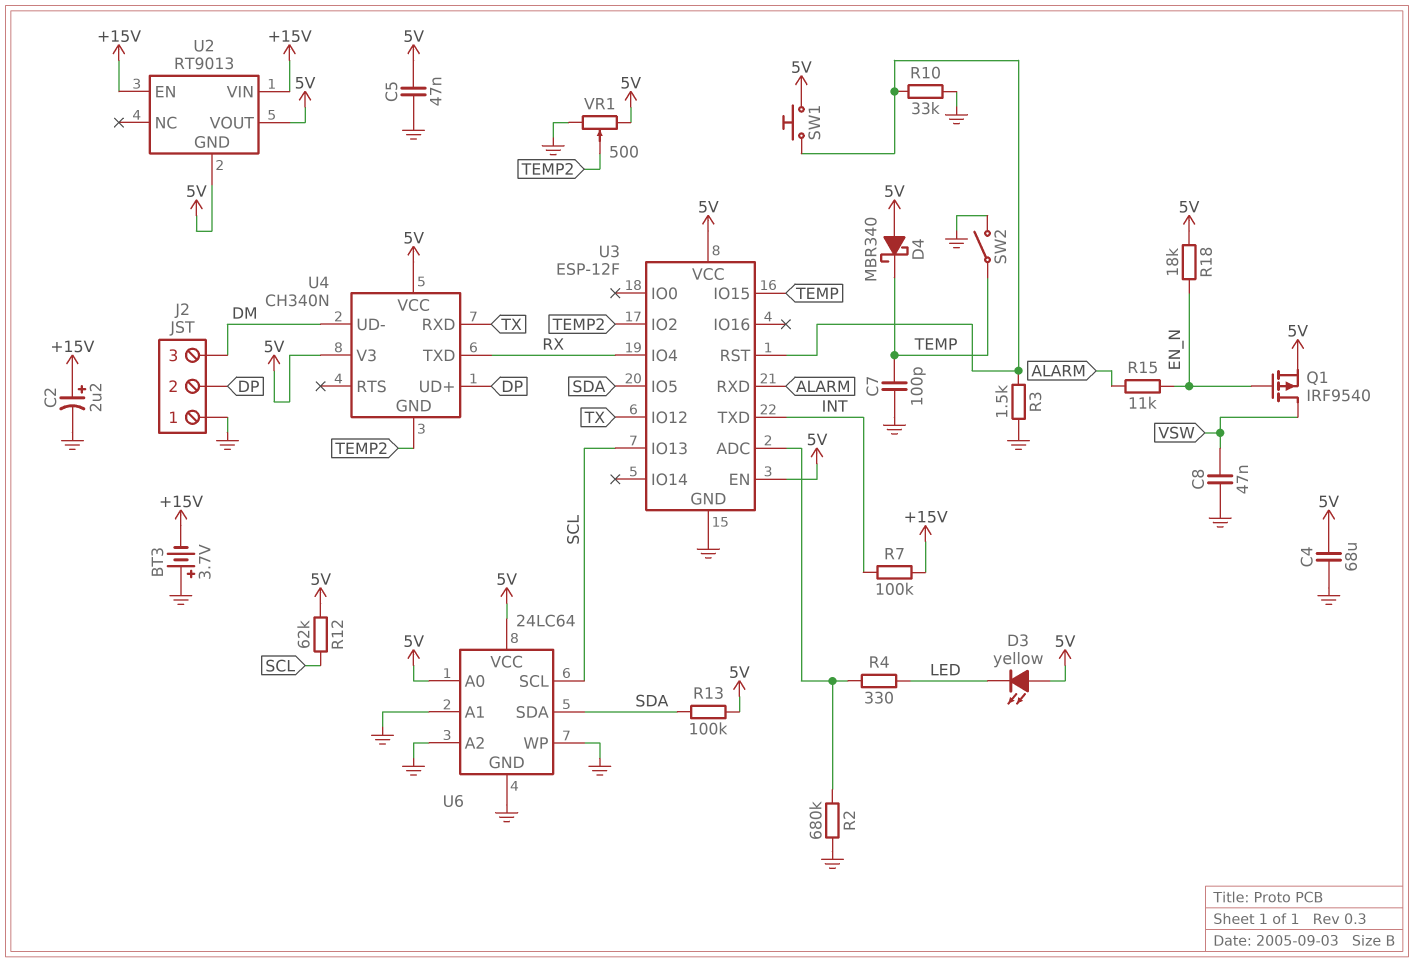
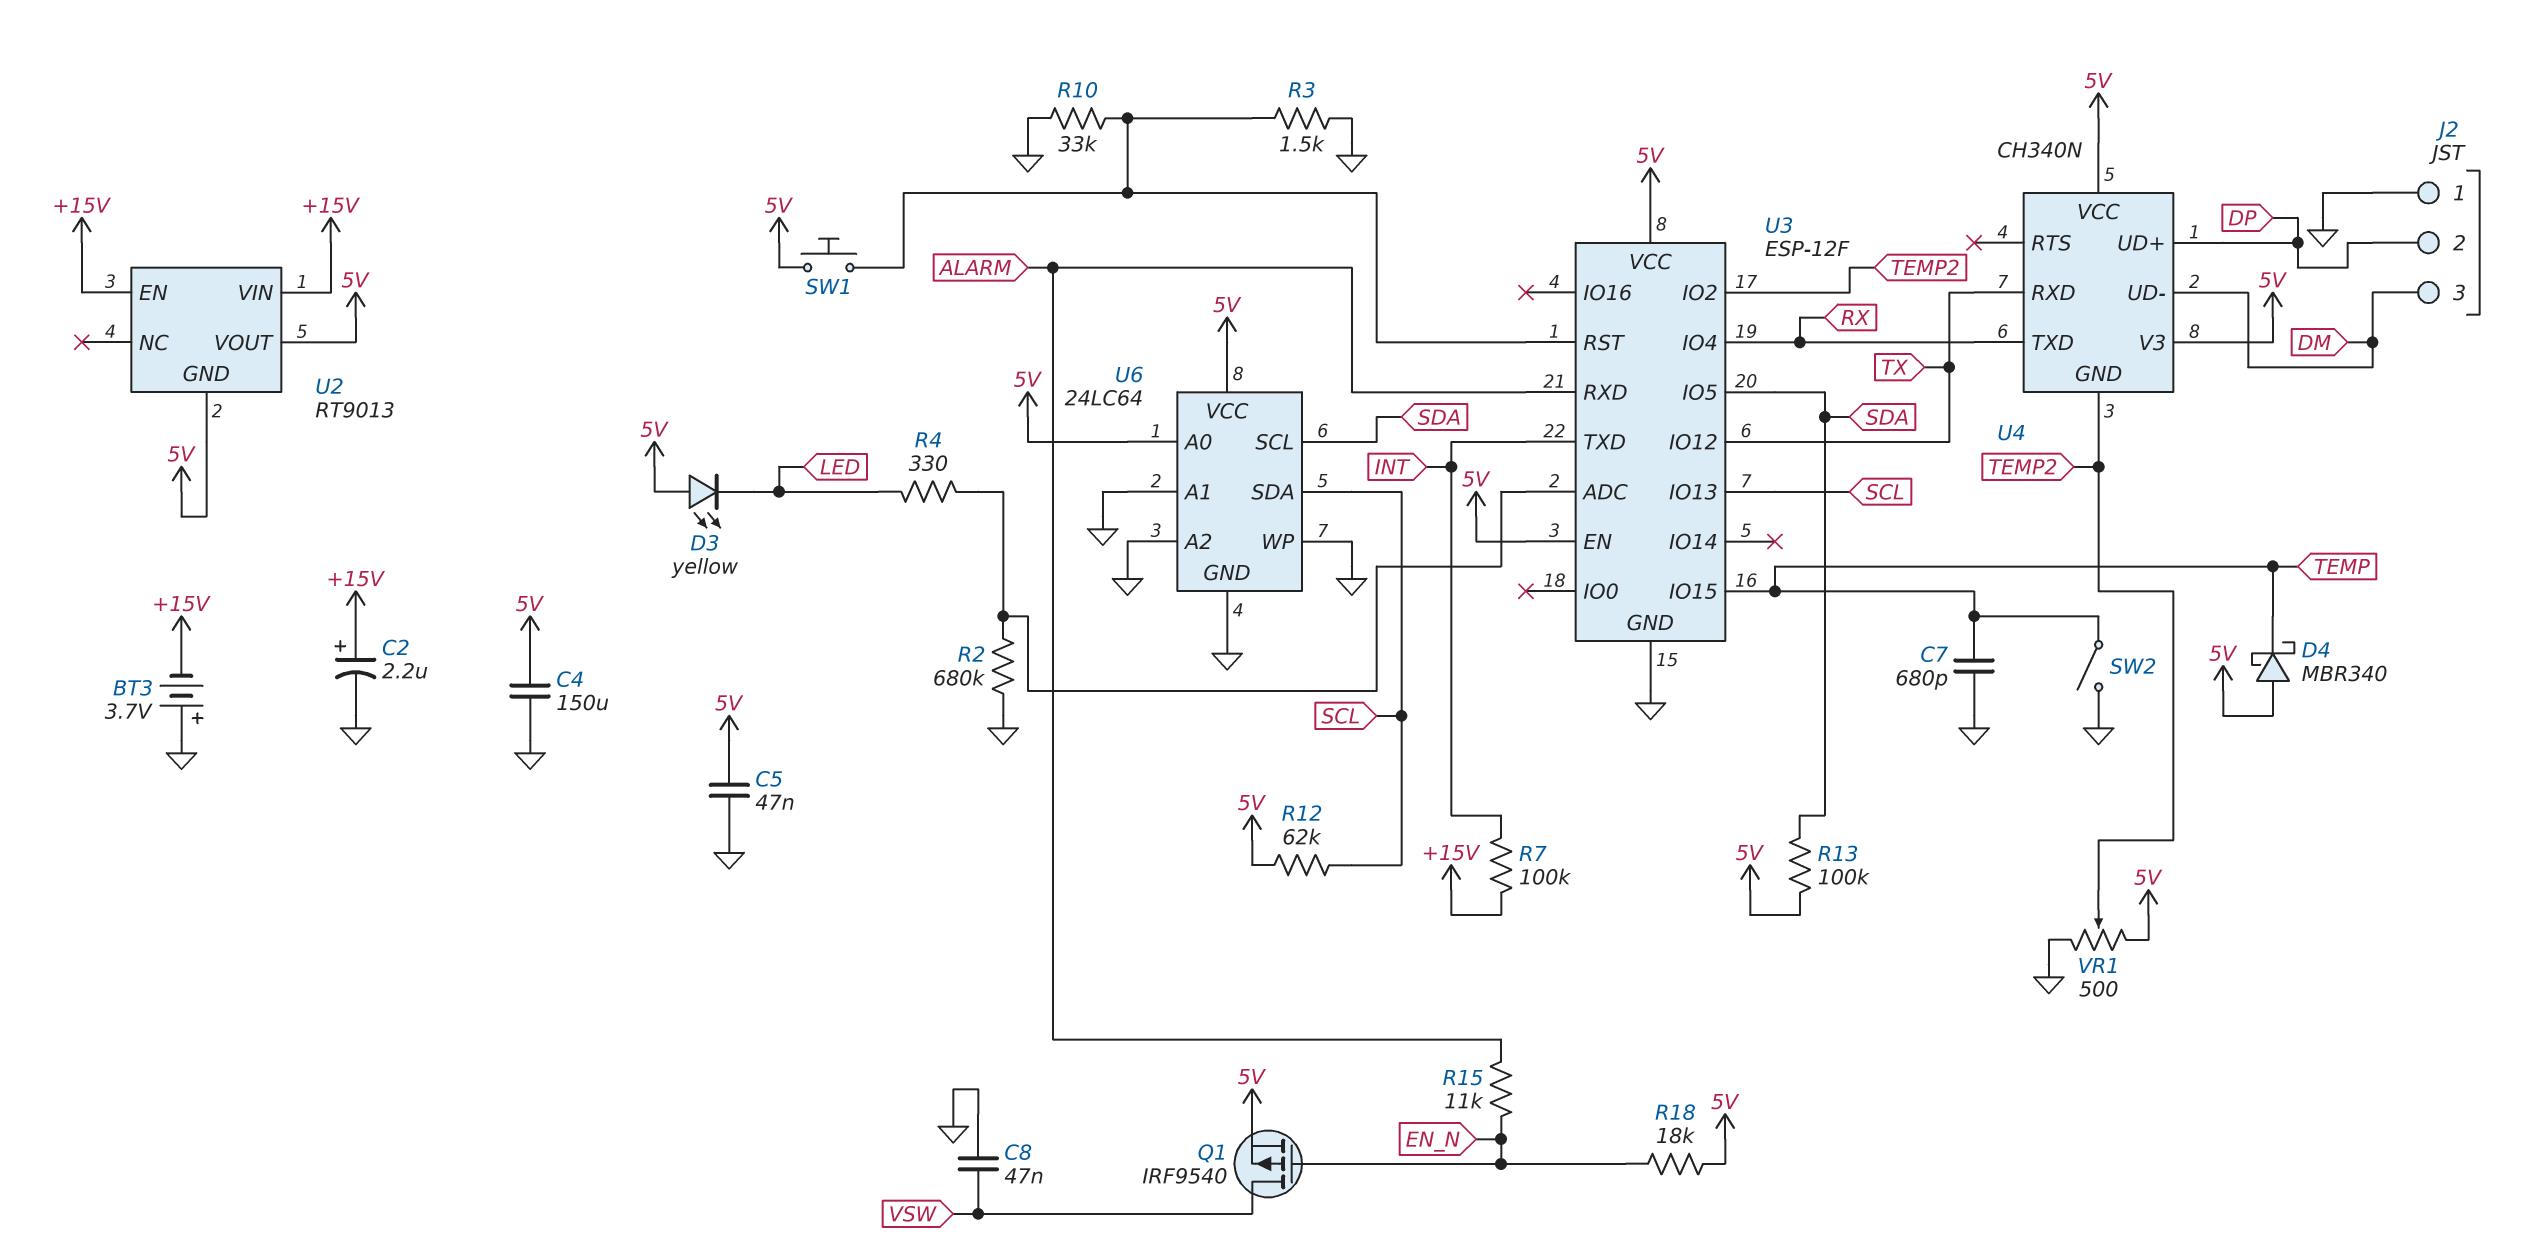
C4: 68uF (5V, GND) -> 150uF (5V, GND)
C7: 100pF (GND, TEMP) -> 680pF (GND, TEMP)
U6 pin SCL: SCL -> SDA
U6 pin SDA: SDA -> SCL

